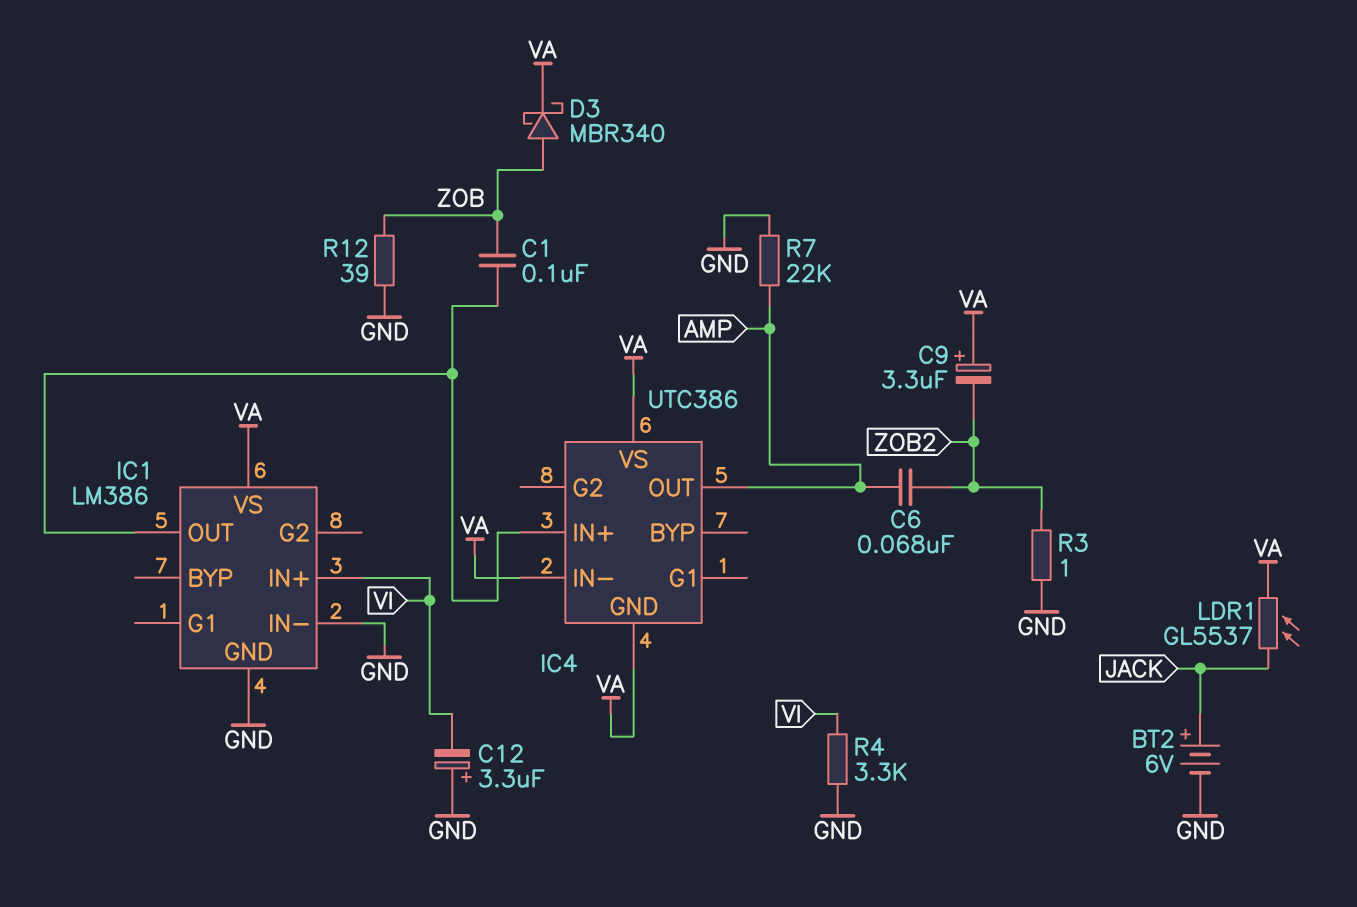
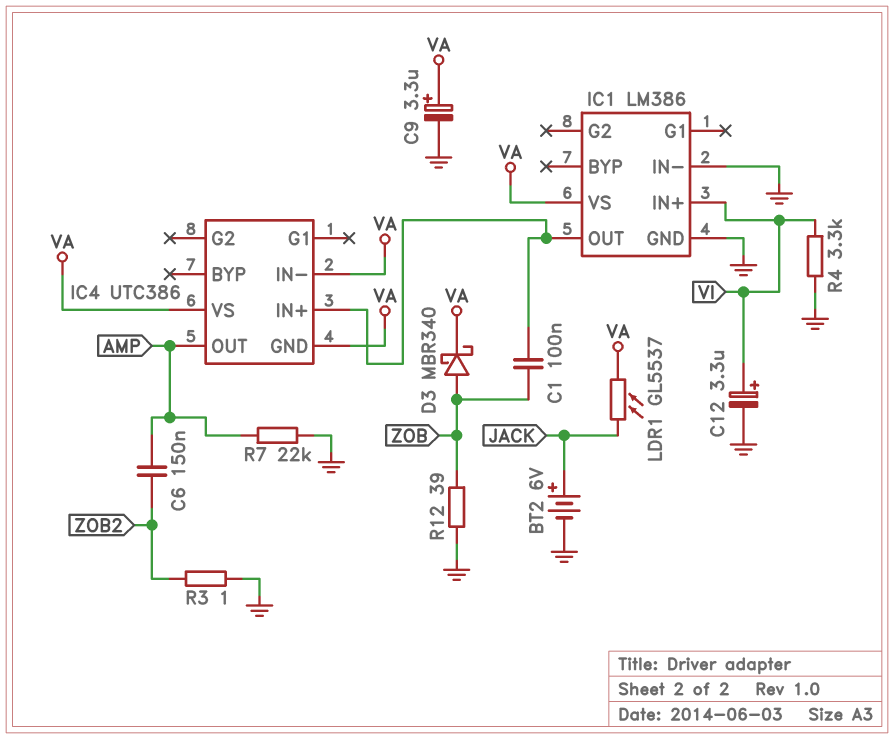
C6: 68nF (AMP, ZOB2) -> 150nF (AMP, ZOB2)
C9: 3.3uF (plus VA, minus ZOB2) -> 3.3uF (plus VA, minus GND)
C12: 3.3uF (plus GND, minus VI) -> 3.3uF (plus VI, minus GND)

